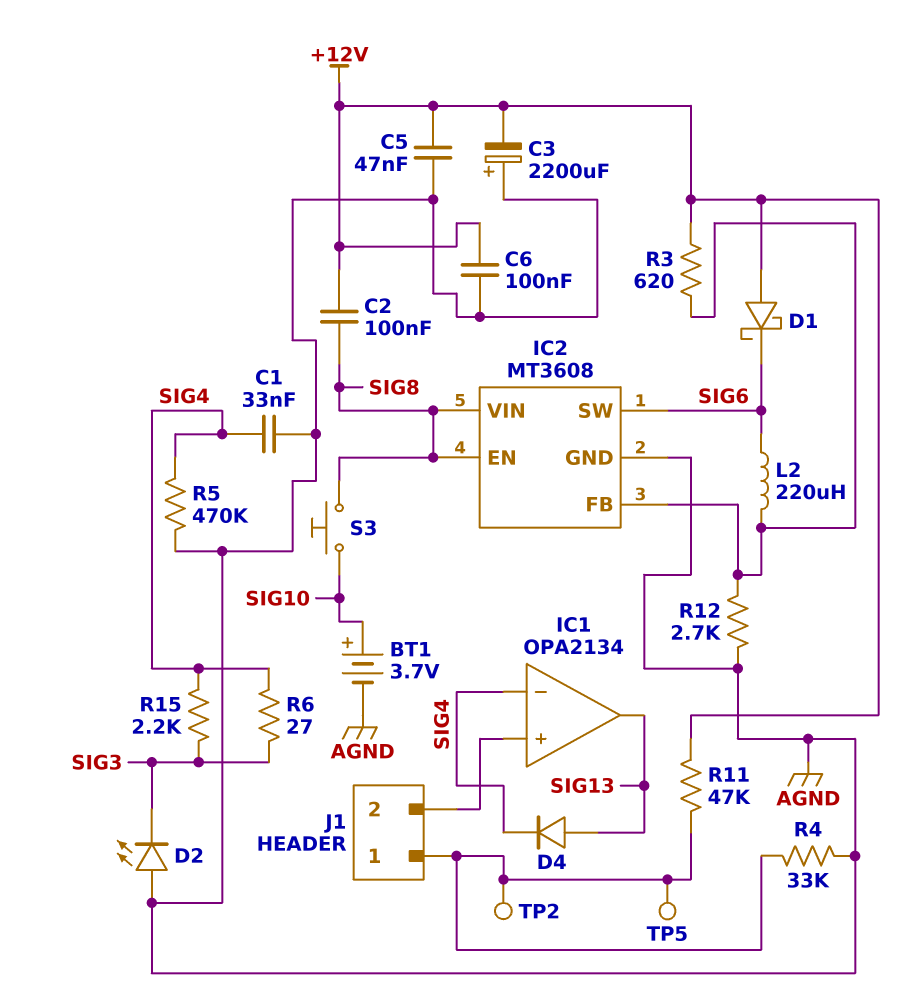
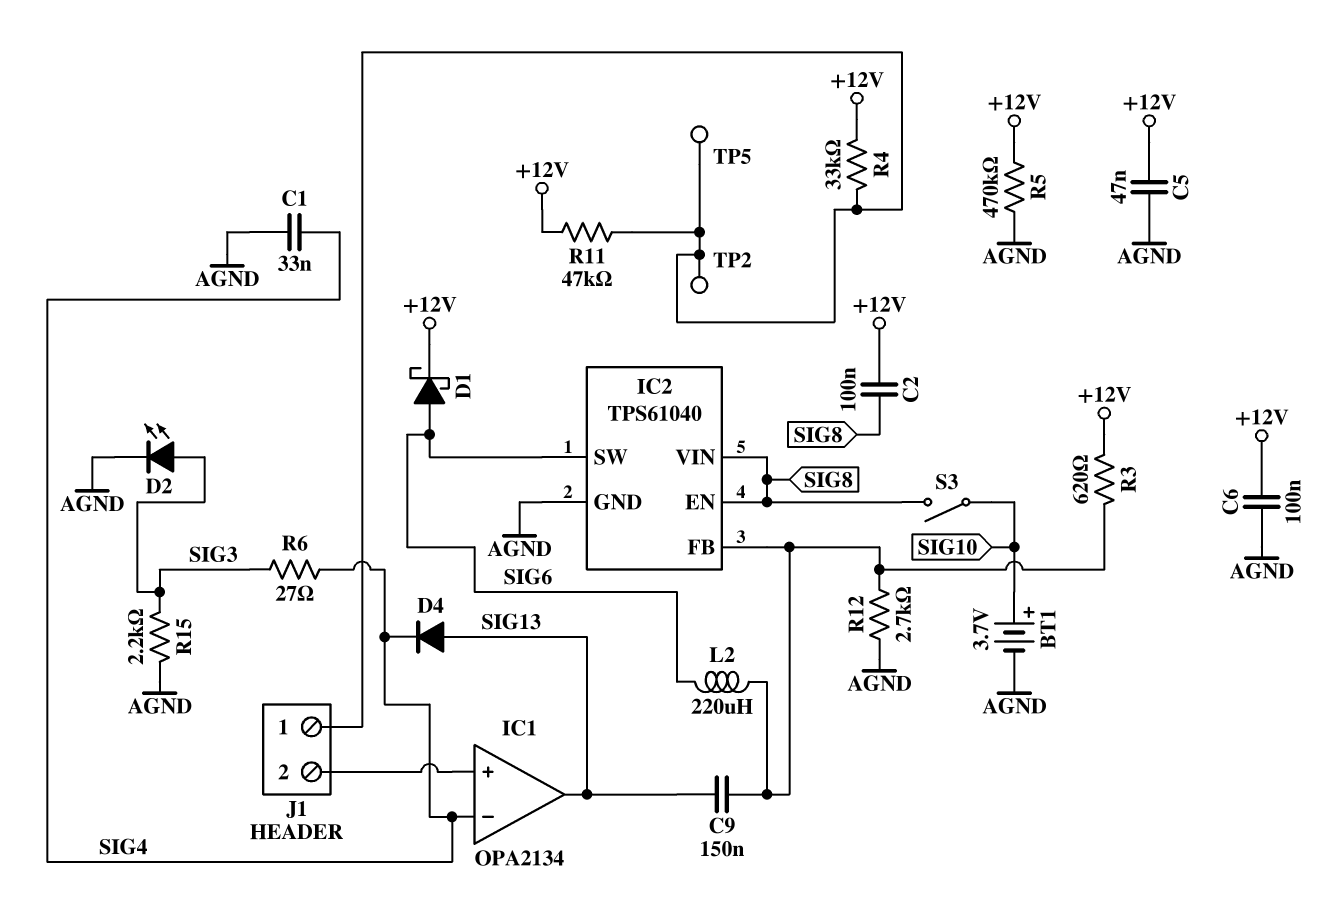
C3: 2200uF (plus AGND, minus +12V) -> none
C9: none -> 150nF (IC2/FB, SIG13)
D1: schottky (A +12V, K SIG6) -> schottky (A SIG6, K +12V)
D2: LED (A AGND, K SIG3) -> LED (A SIG3, K AGND)
IC2: MT3608 -> TPS61040
R4: 33k (AGND, J1/1) -> 33k (+12V, J1/1)
R5: 470k (AGND, SIG4) -> 470k (+12V, AGND)
R15: 2.2k (SIG3, SIG4) -> 2.2k (AGND, SIG3)
S3: button (SIG8, SIG10) -> switch (SIG8, SIG10)

